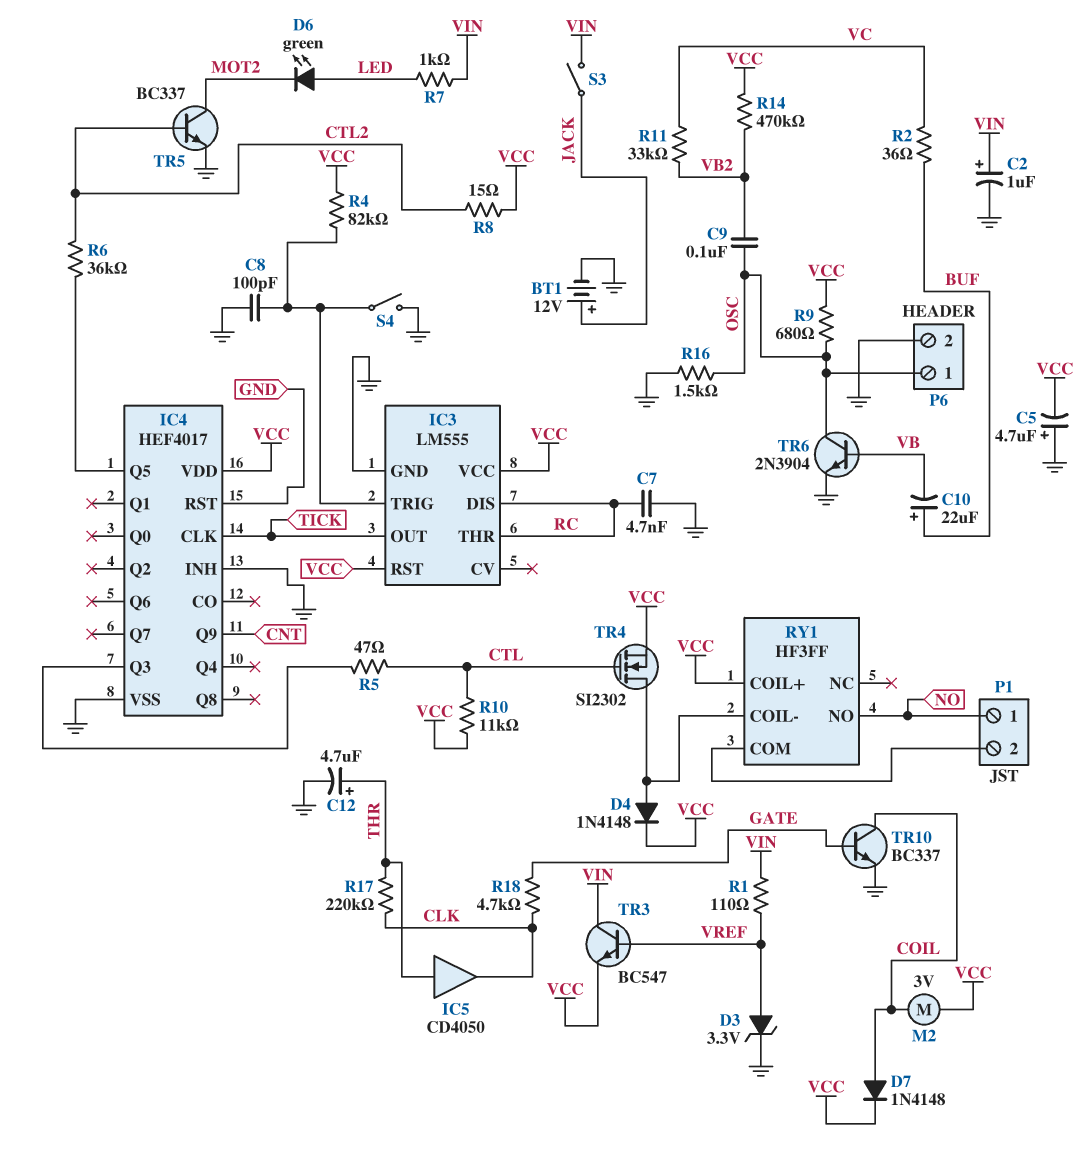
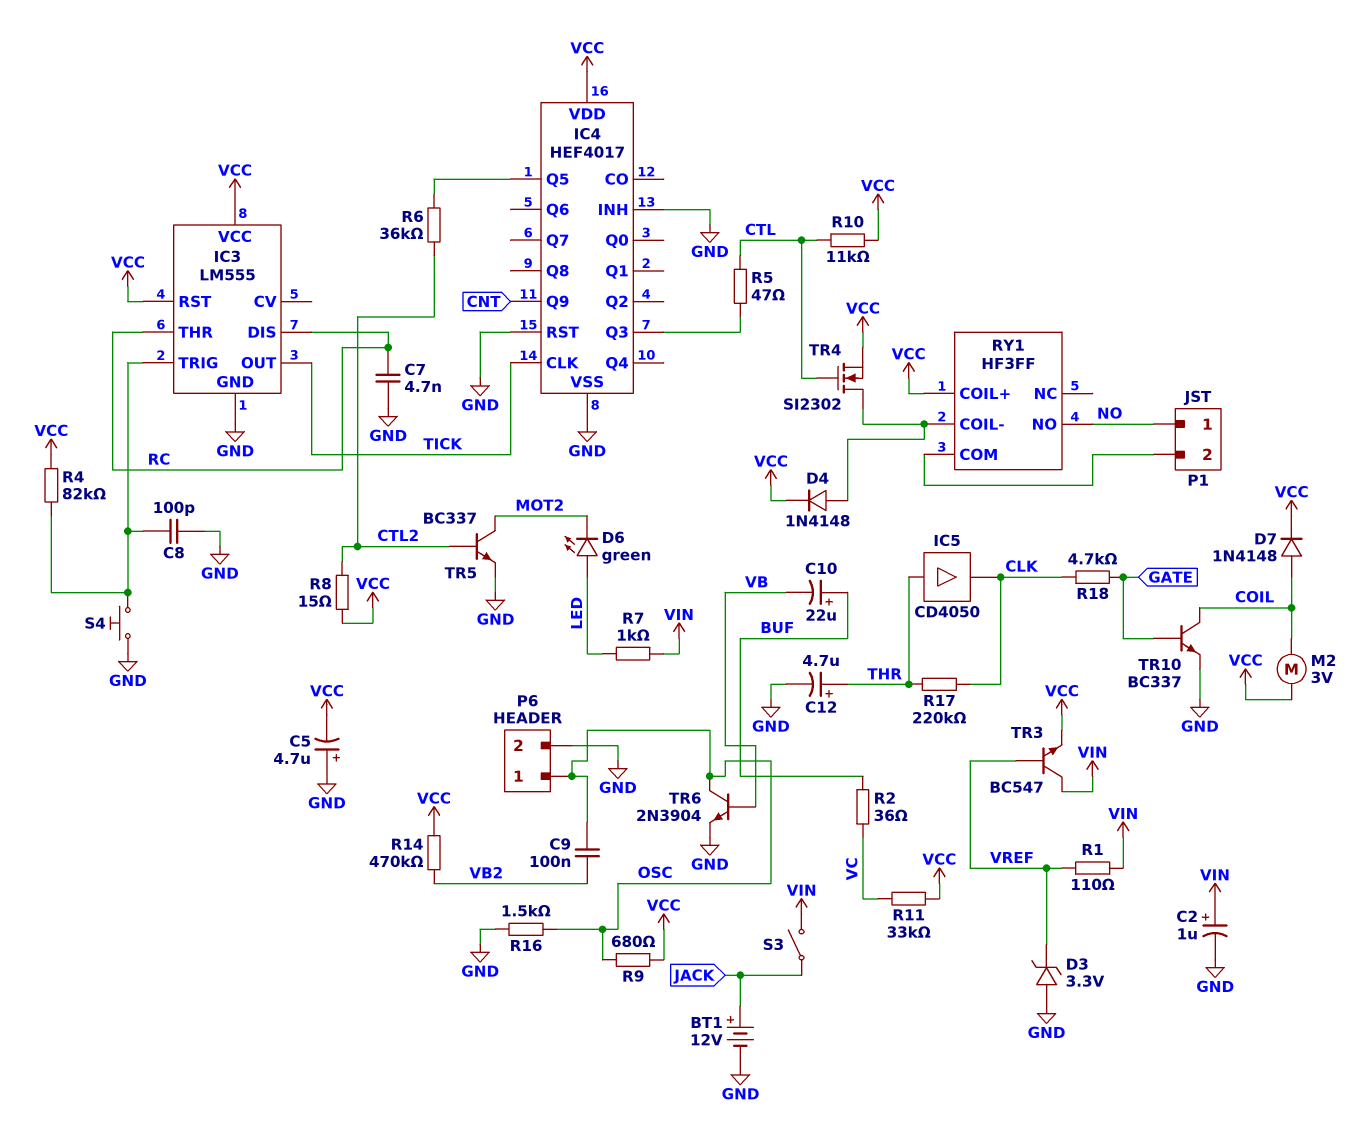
D3: zener 3.3V (A VREF, K GND) -> zener 3.3V (A GND, K VREF)
R11: 33k (VB2, VC) -> 33k (VC, VCC)
S4: switch (GND, IC3/TRIG) -> button (GND, IC3/TRIG)

